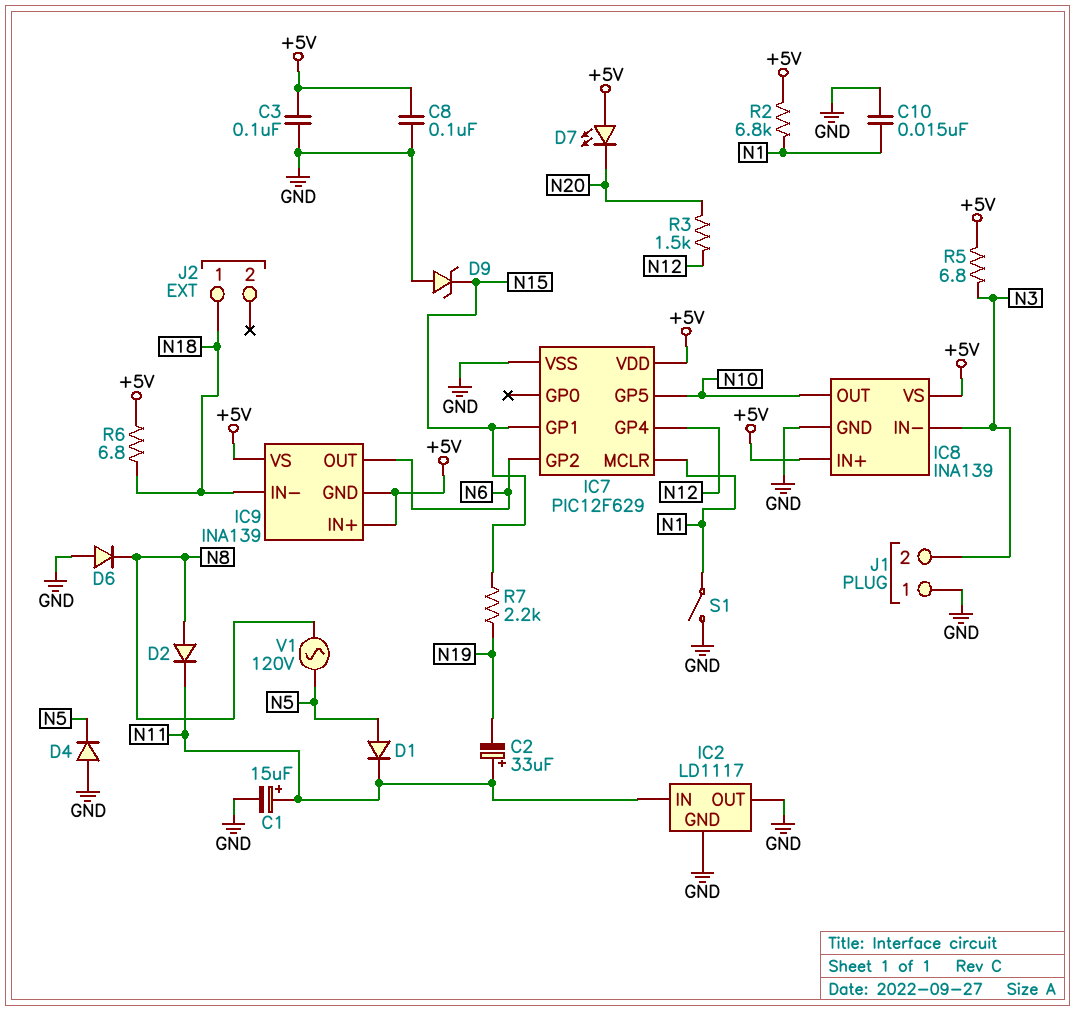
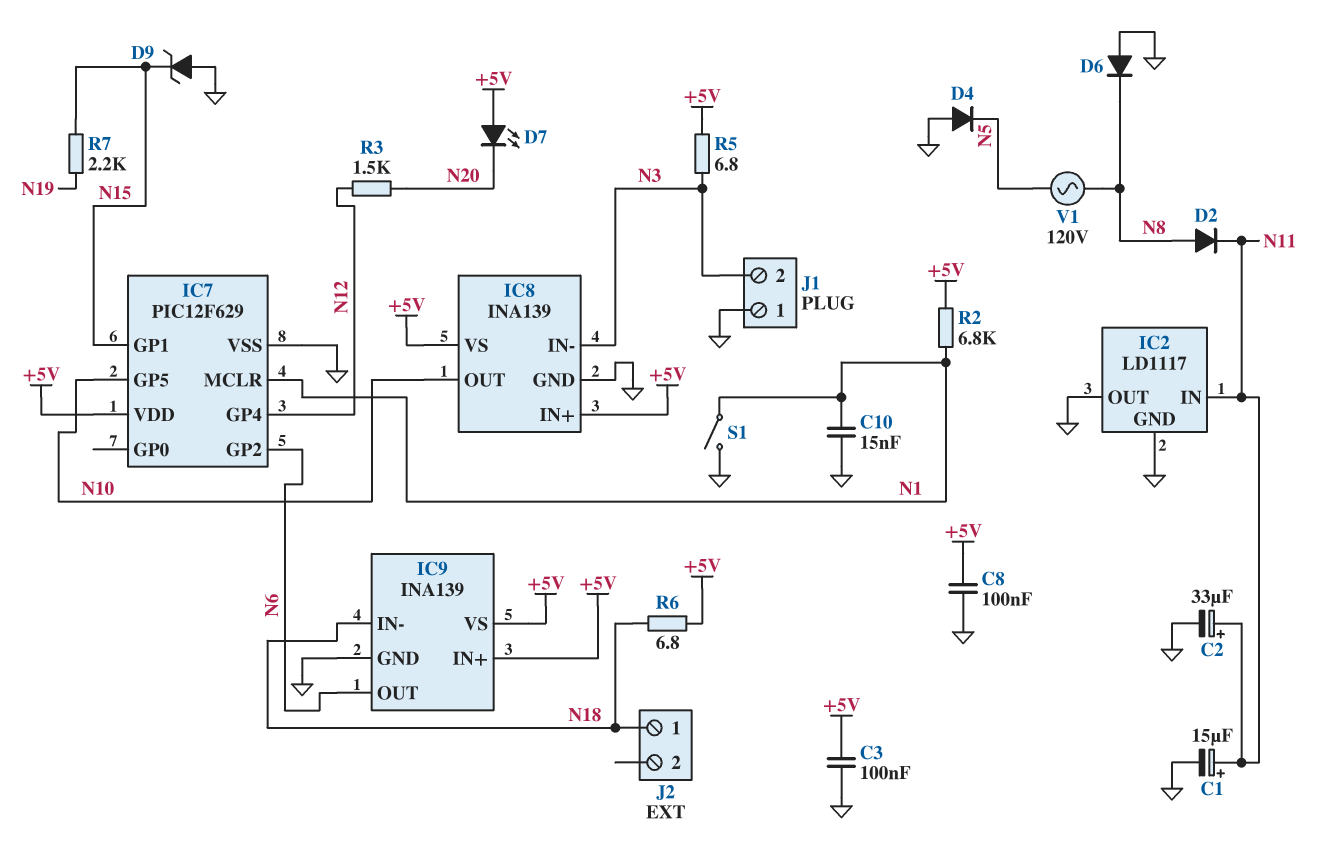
C2: 33uF (plus N11, minus N19) -> 33uF (plus N11, minus GND)
D1: diode (A N5, K N11) -> none
IC9 pin GND: +5V -> GND

